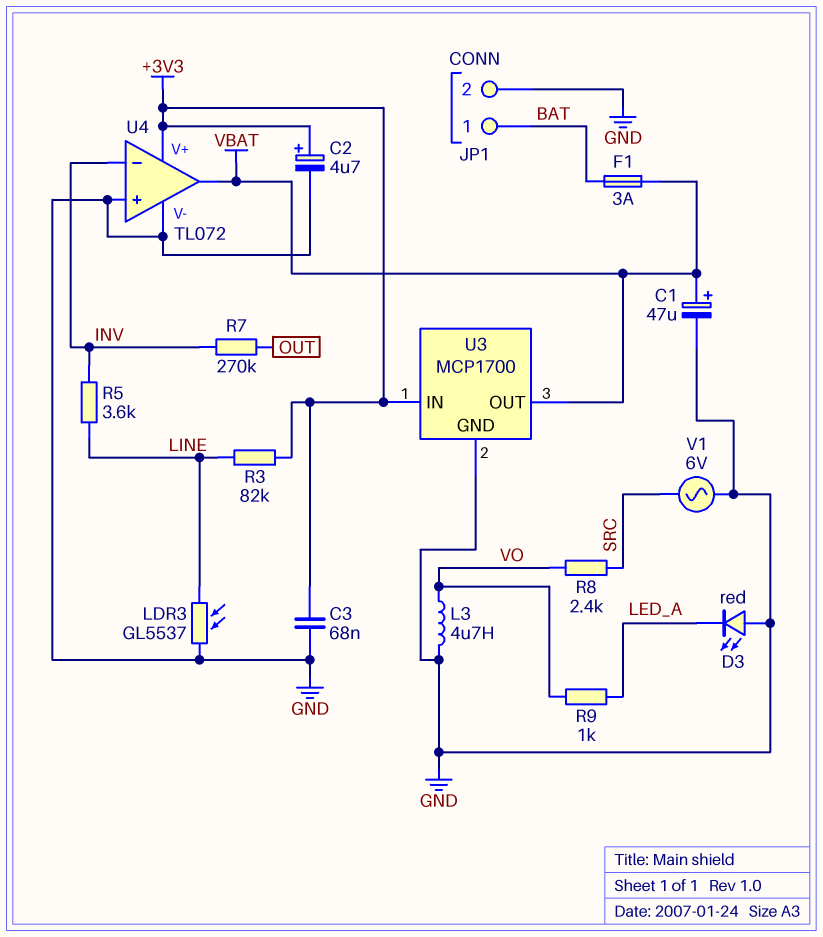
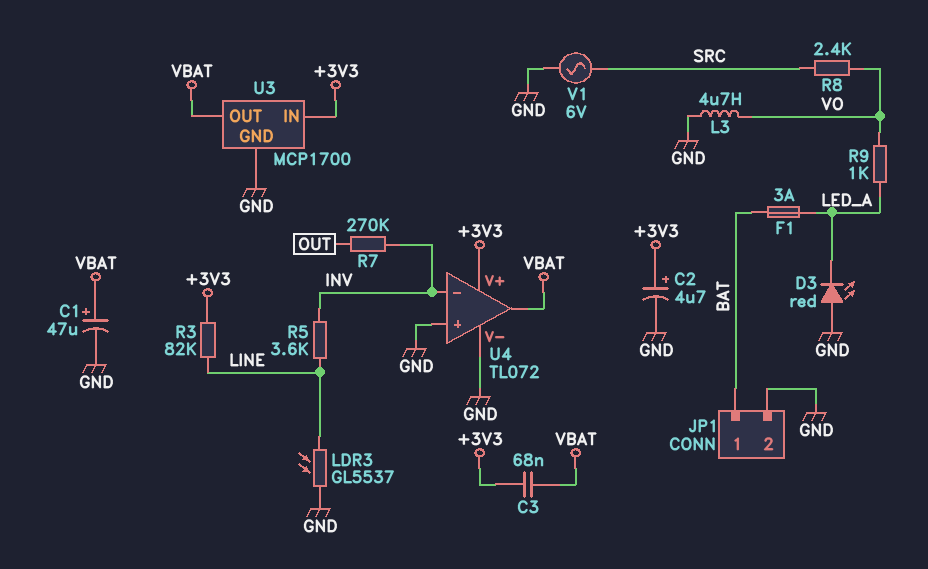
C3: 68nF (+3V3, GND) -> 68nF (+3V3, VBAT)
F1: 3A (BAT, VBAT) -> 3A (BAT, LED_A)

